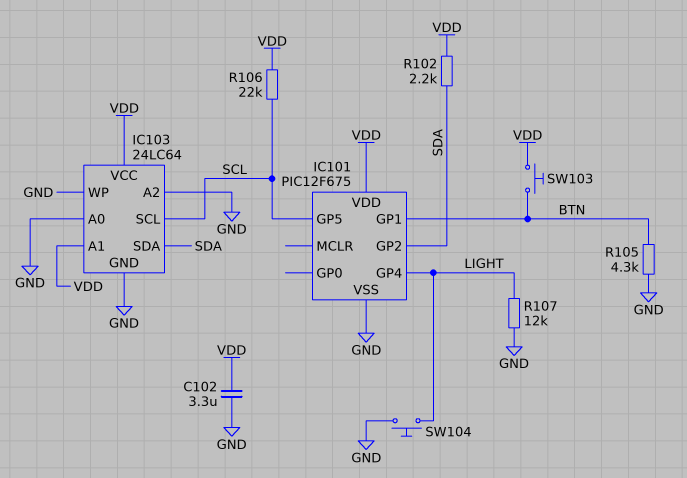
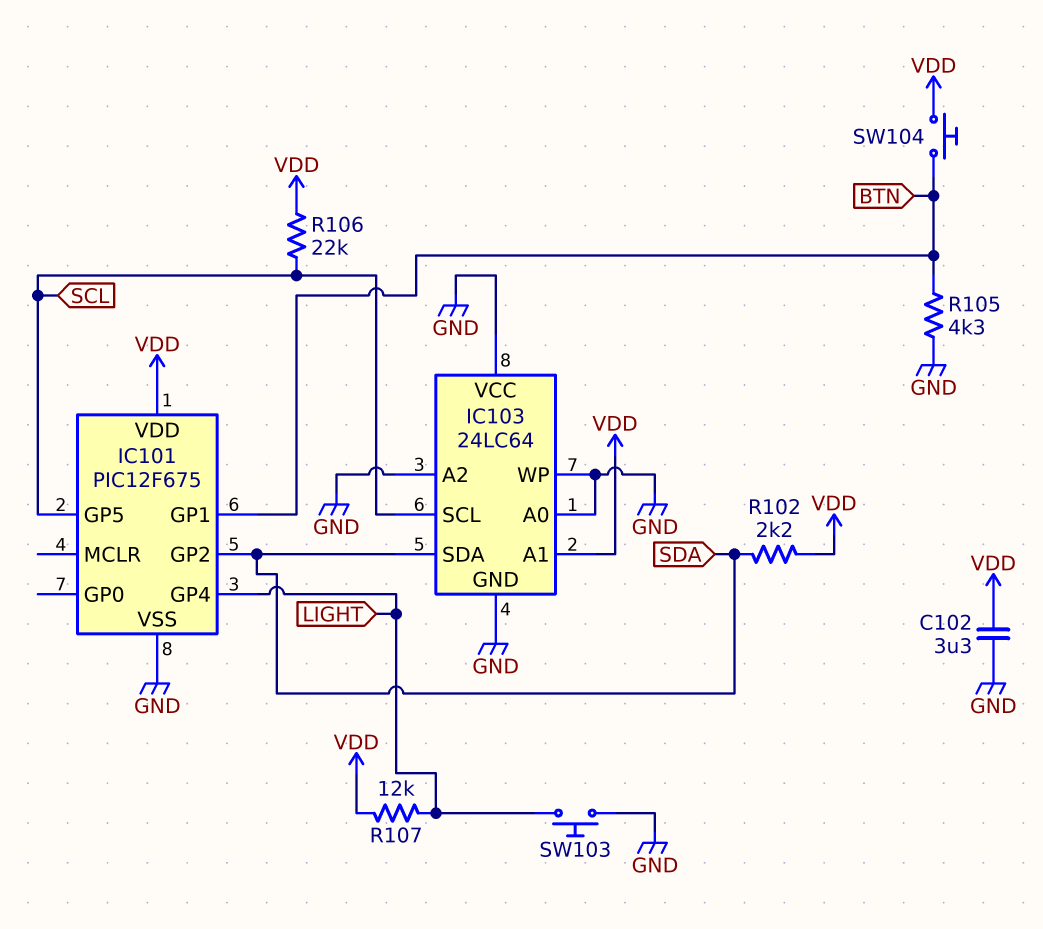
IC103 pin VCC: VDD -> GND
R107: 12k (GND, LIGHT) -> 12k (LIGHT, VDD)
SW103: button (BTN, VDD) -> button (GND, LIGHT)
SW104: button (GND, LIGHT) -> button (BTN, VDD)

